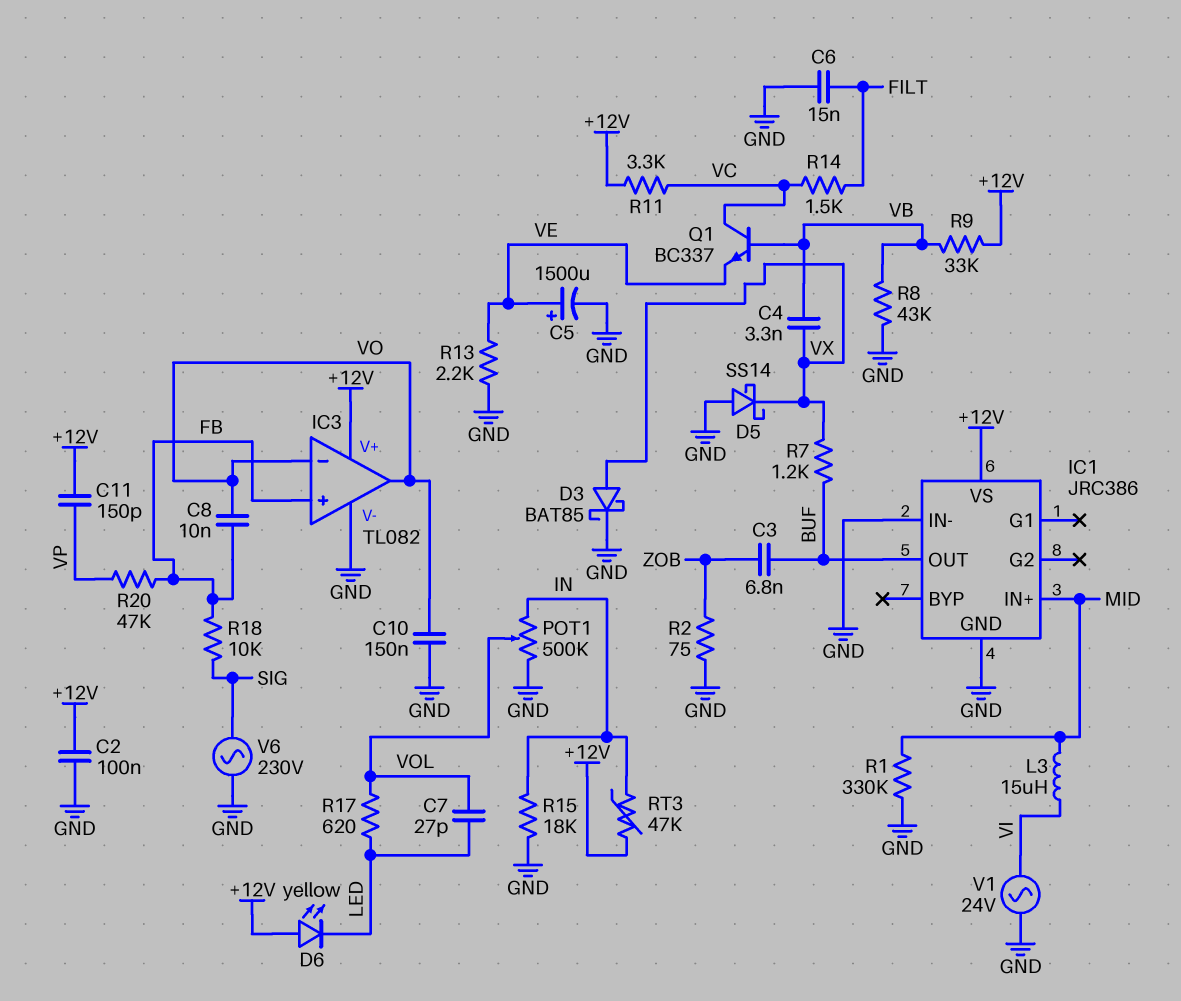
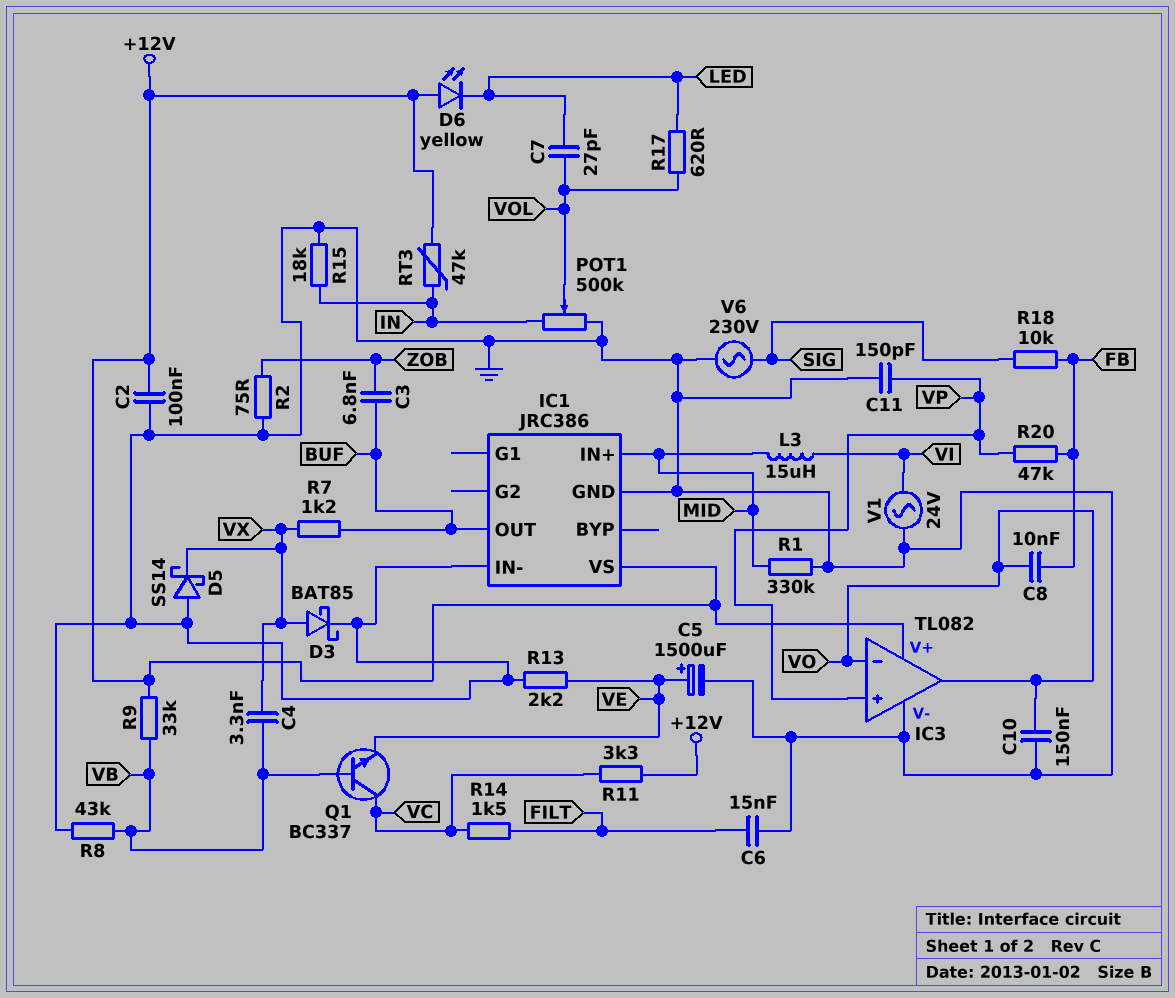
C11: 150pF (+12V, VP) -> 150pF (GND, VP)
IC3 pin in+: FB -> VP

